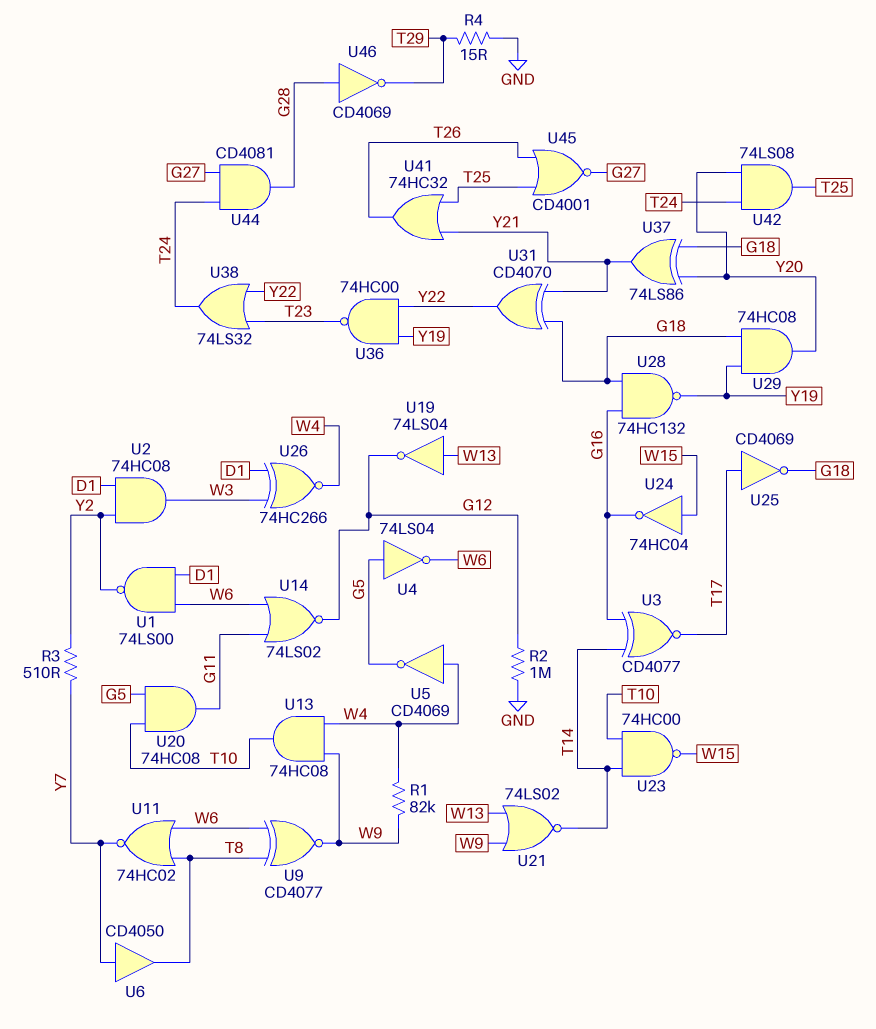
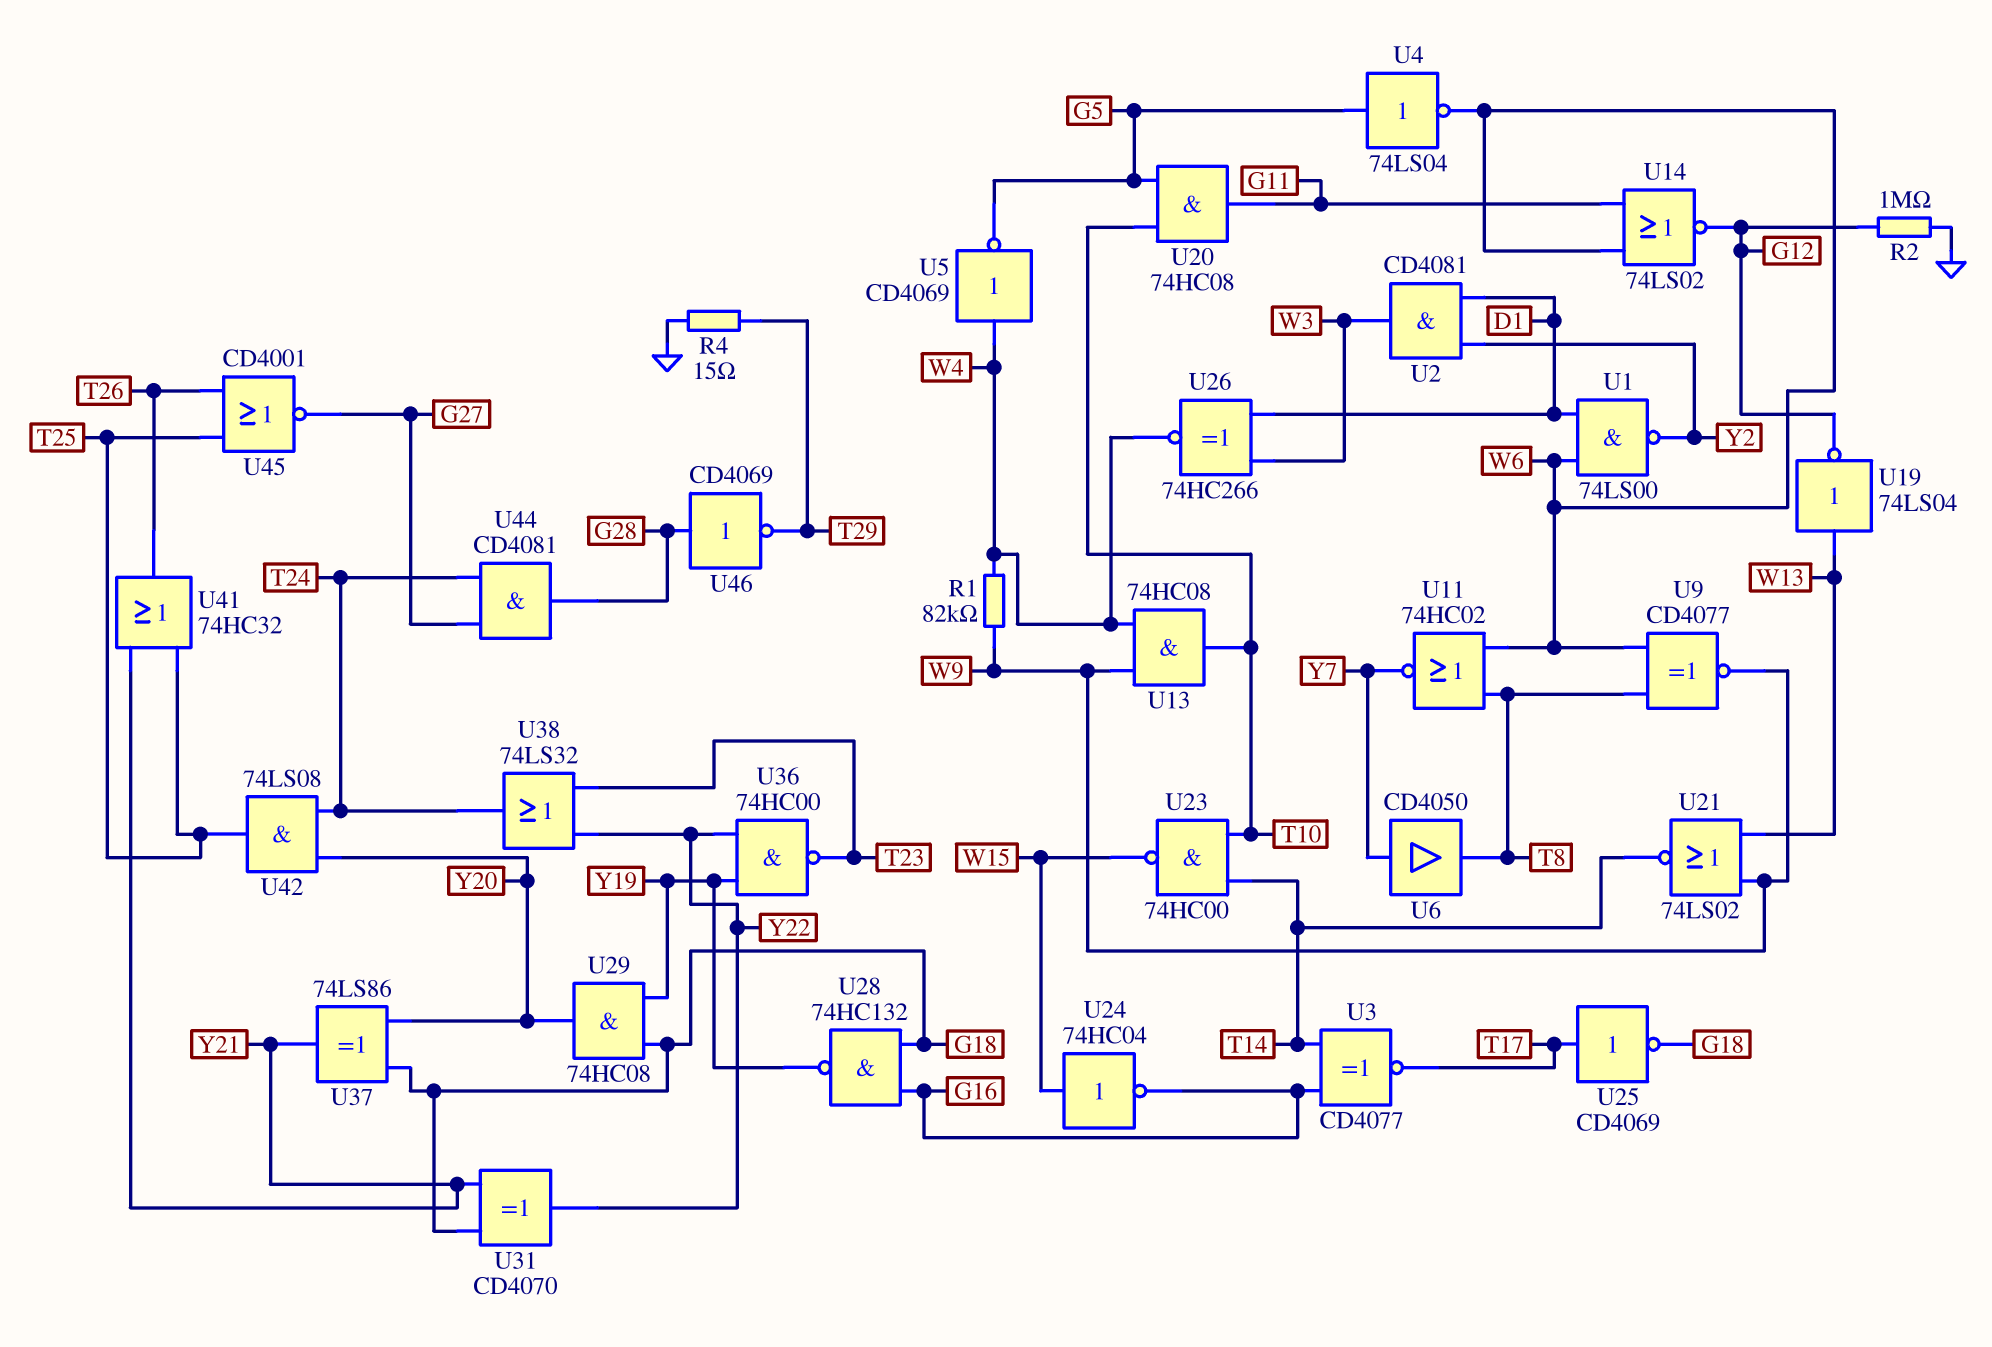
R3: 510 (Y2, Y7) -> none
U2: AND 74HC08 (in D1, in Y2, out W3) -> AND CD4081 (in D1, in Y2, out W3)

